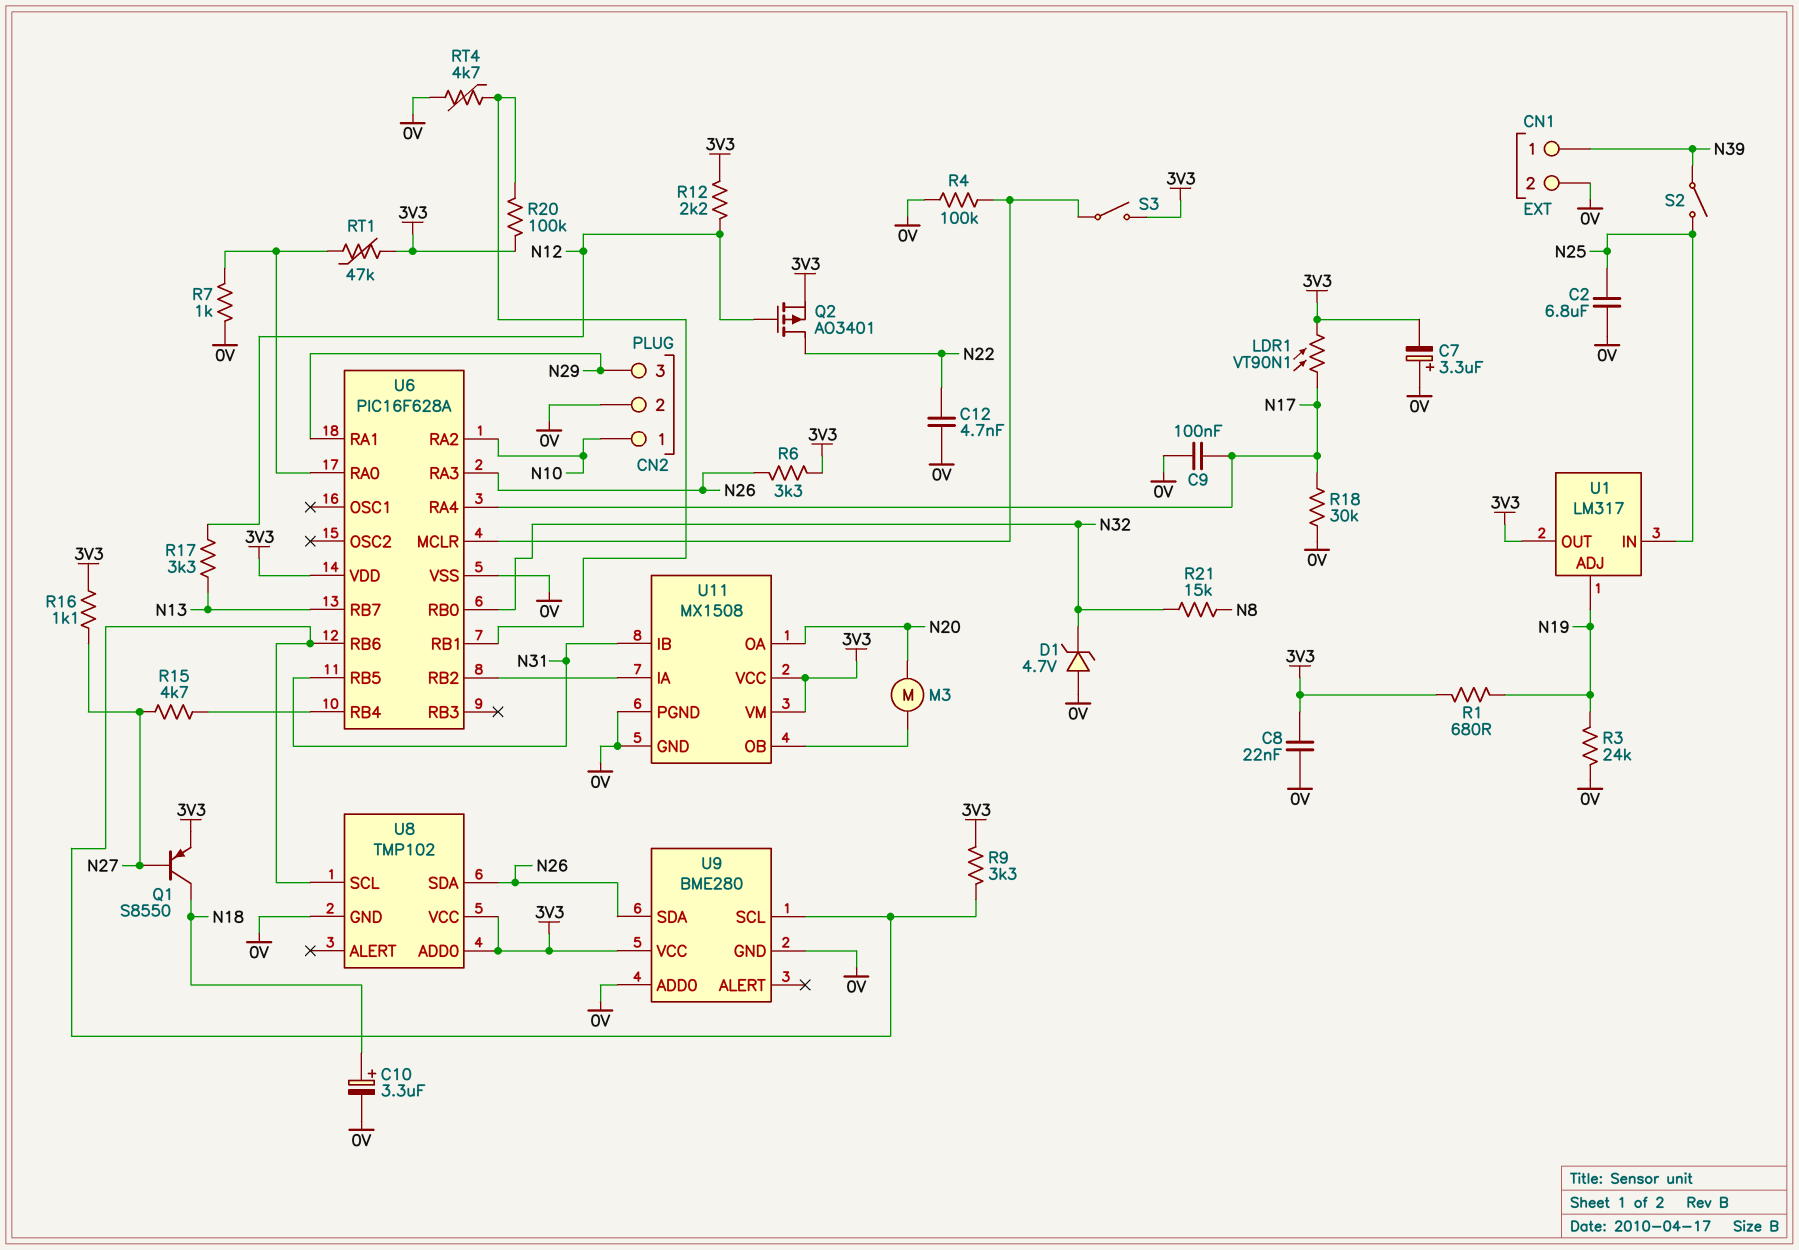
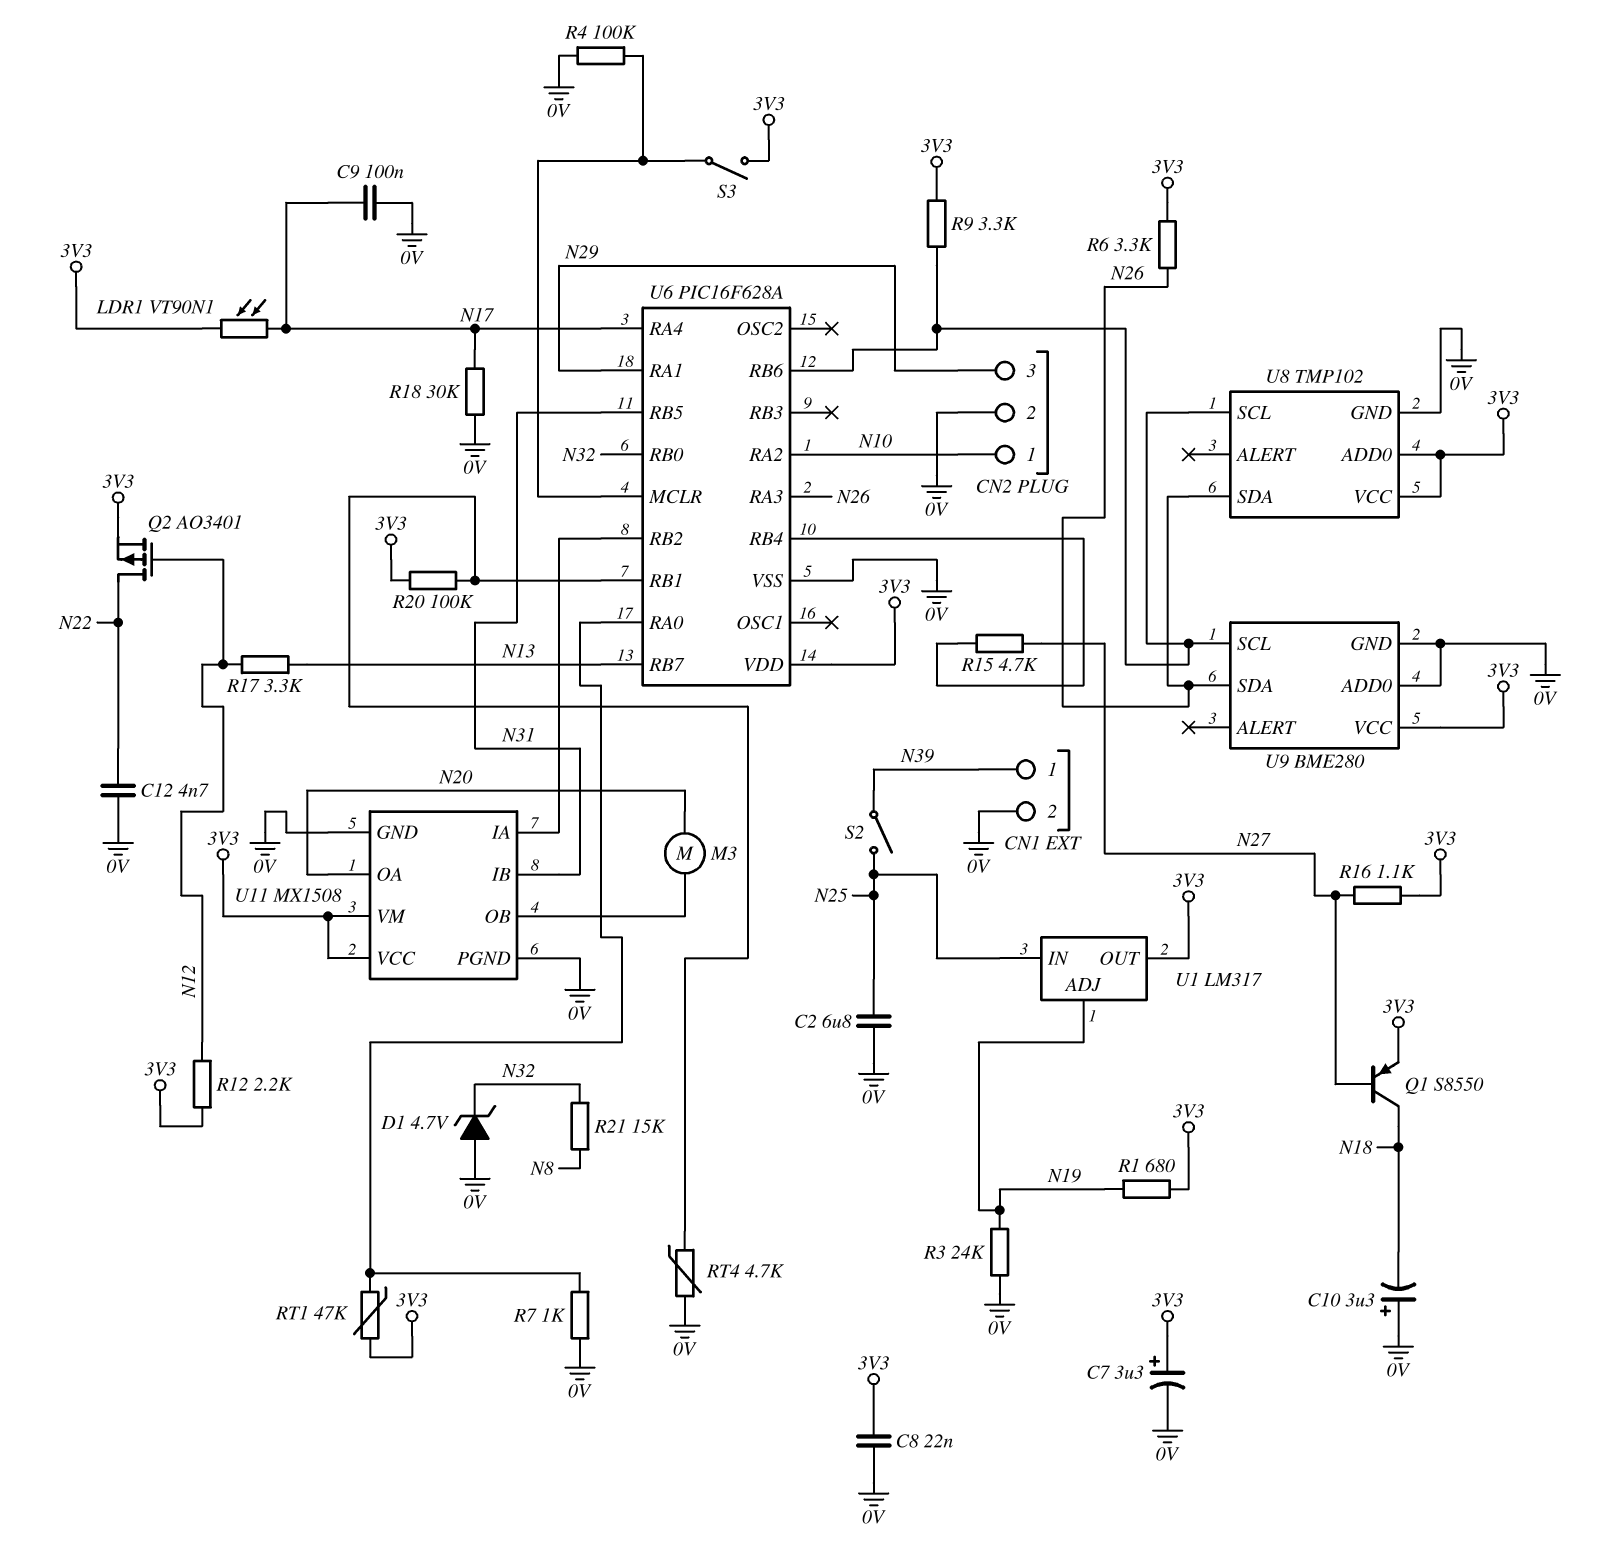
C7: 3.3uF (plus 0V, minus 3V3) -> 3.3uF (plus 3V3, minus 0V)
C10: 3.3uF (plus N18, minus 0V) -> 3.3uF (plus 0V, minus N18)

